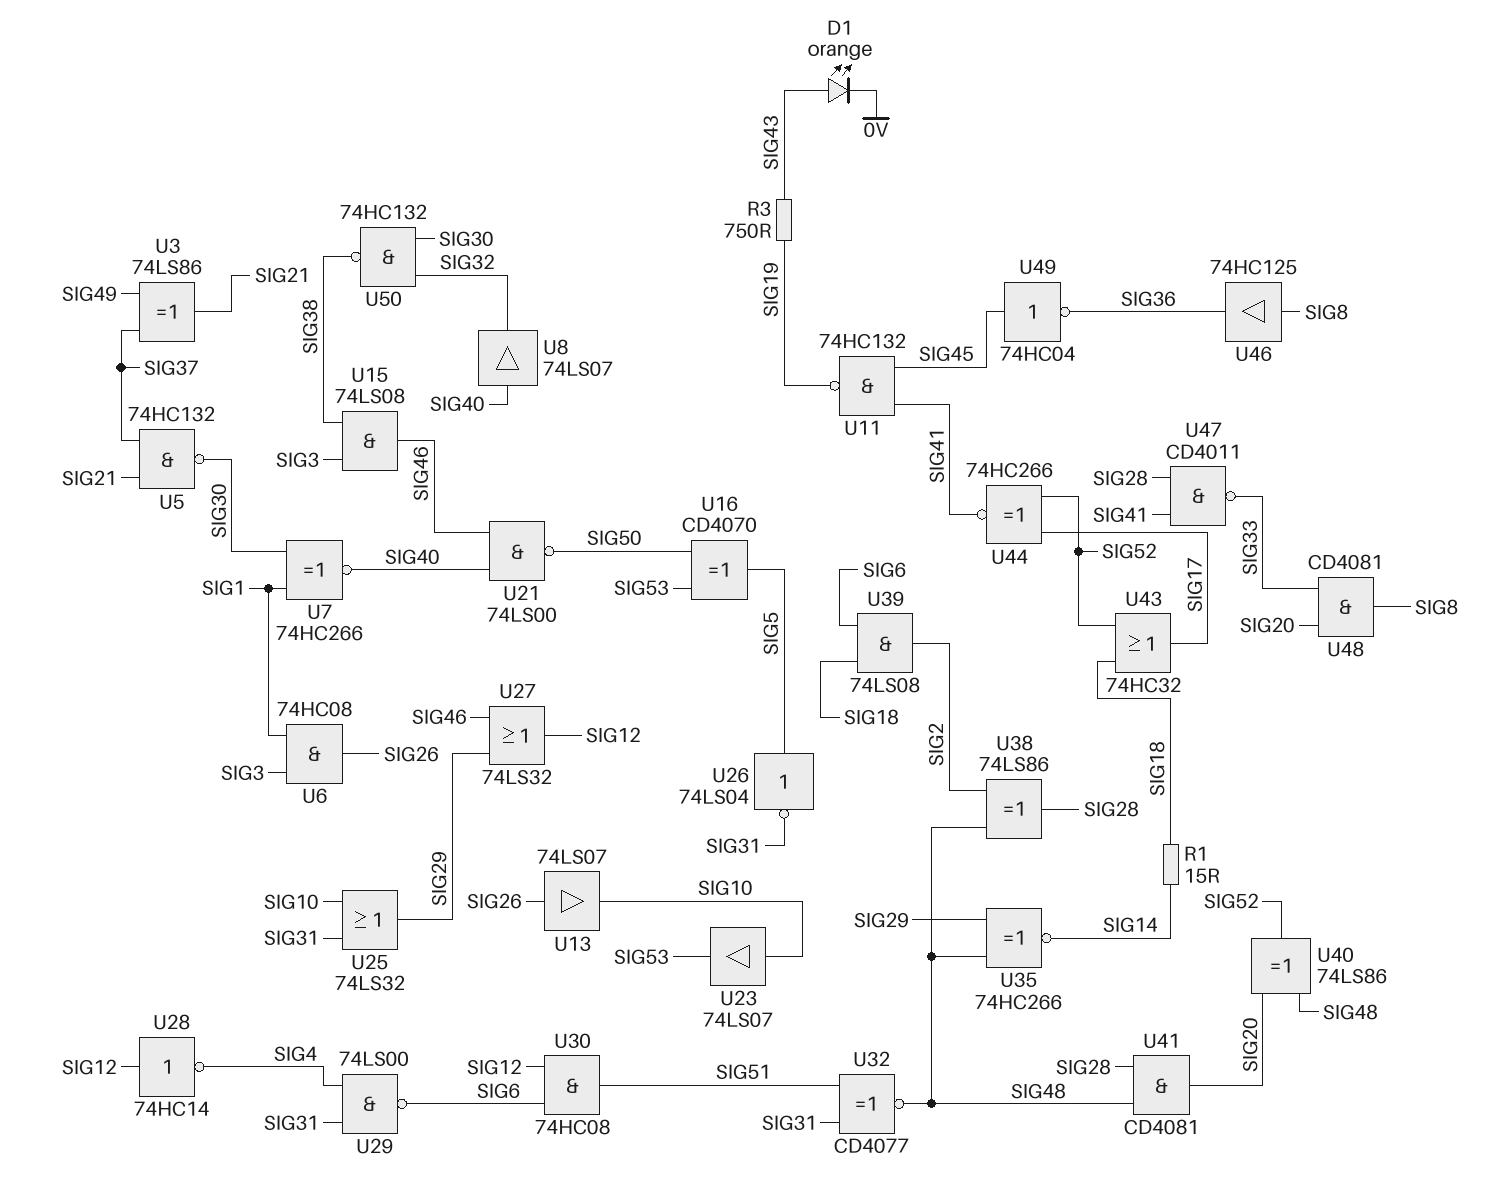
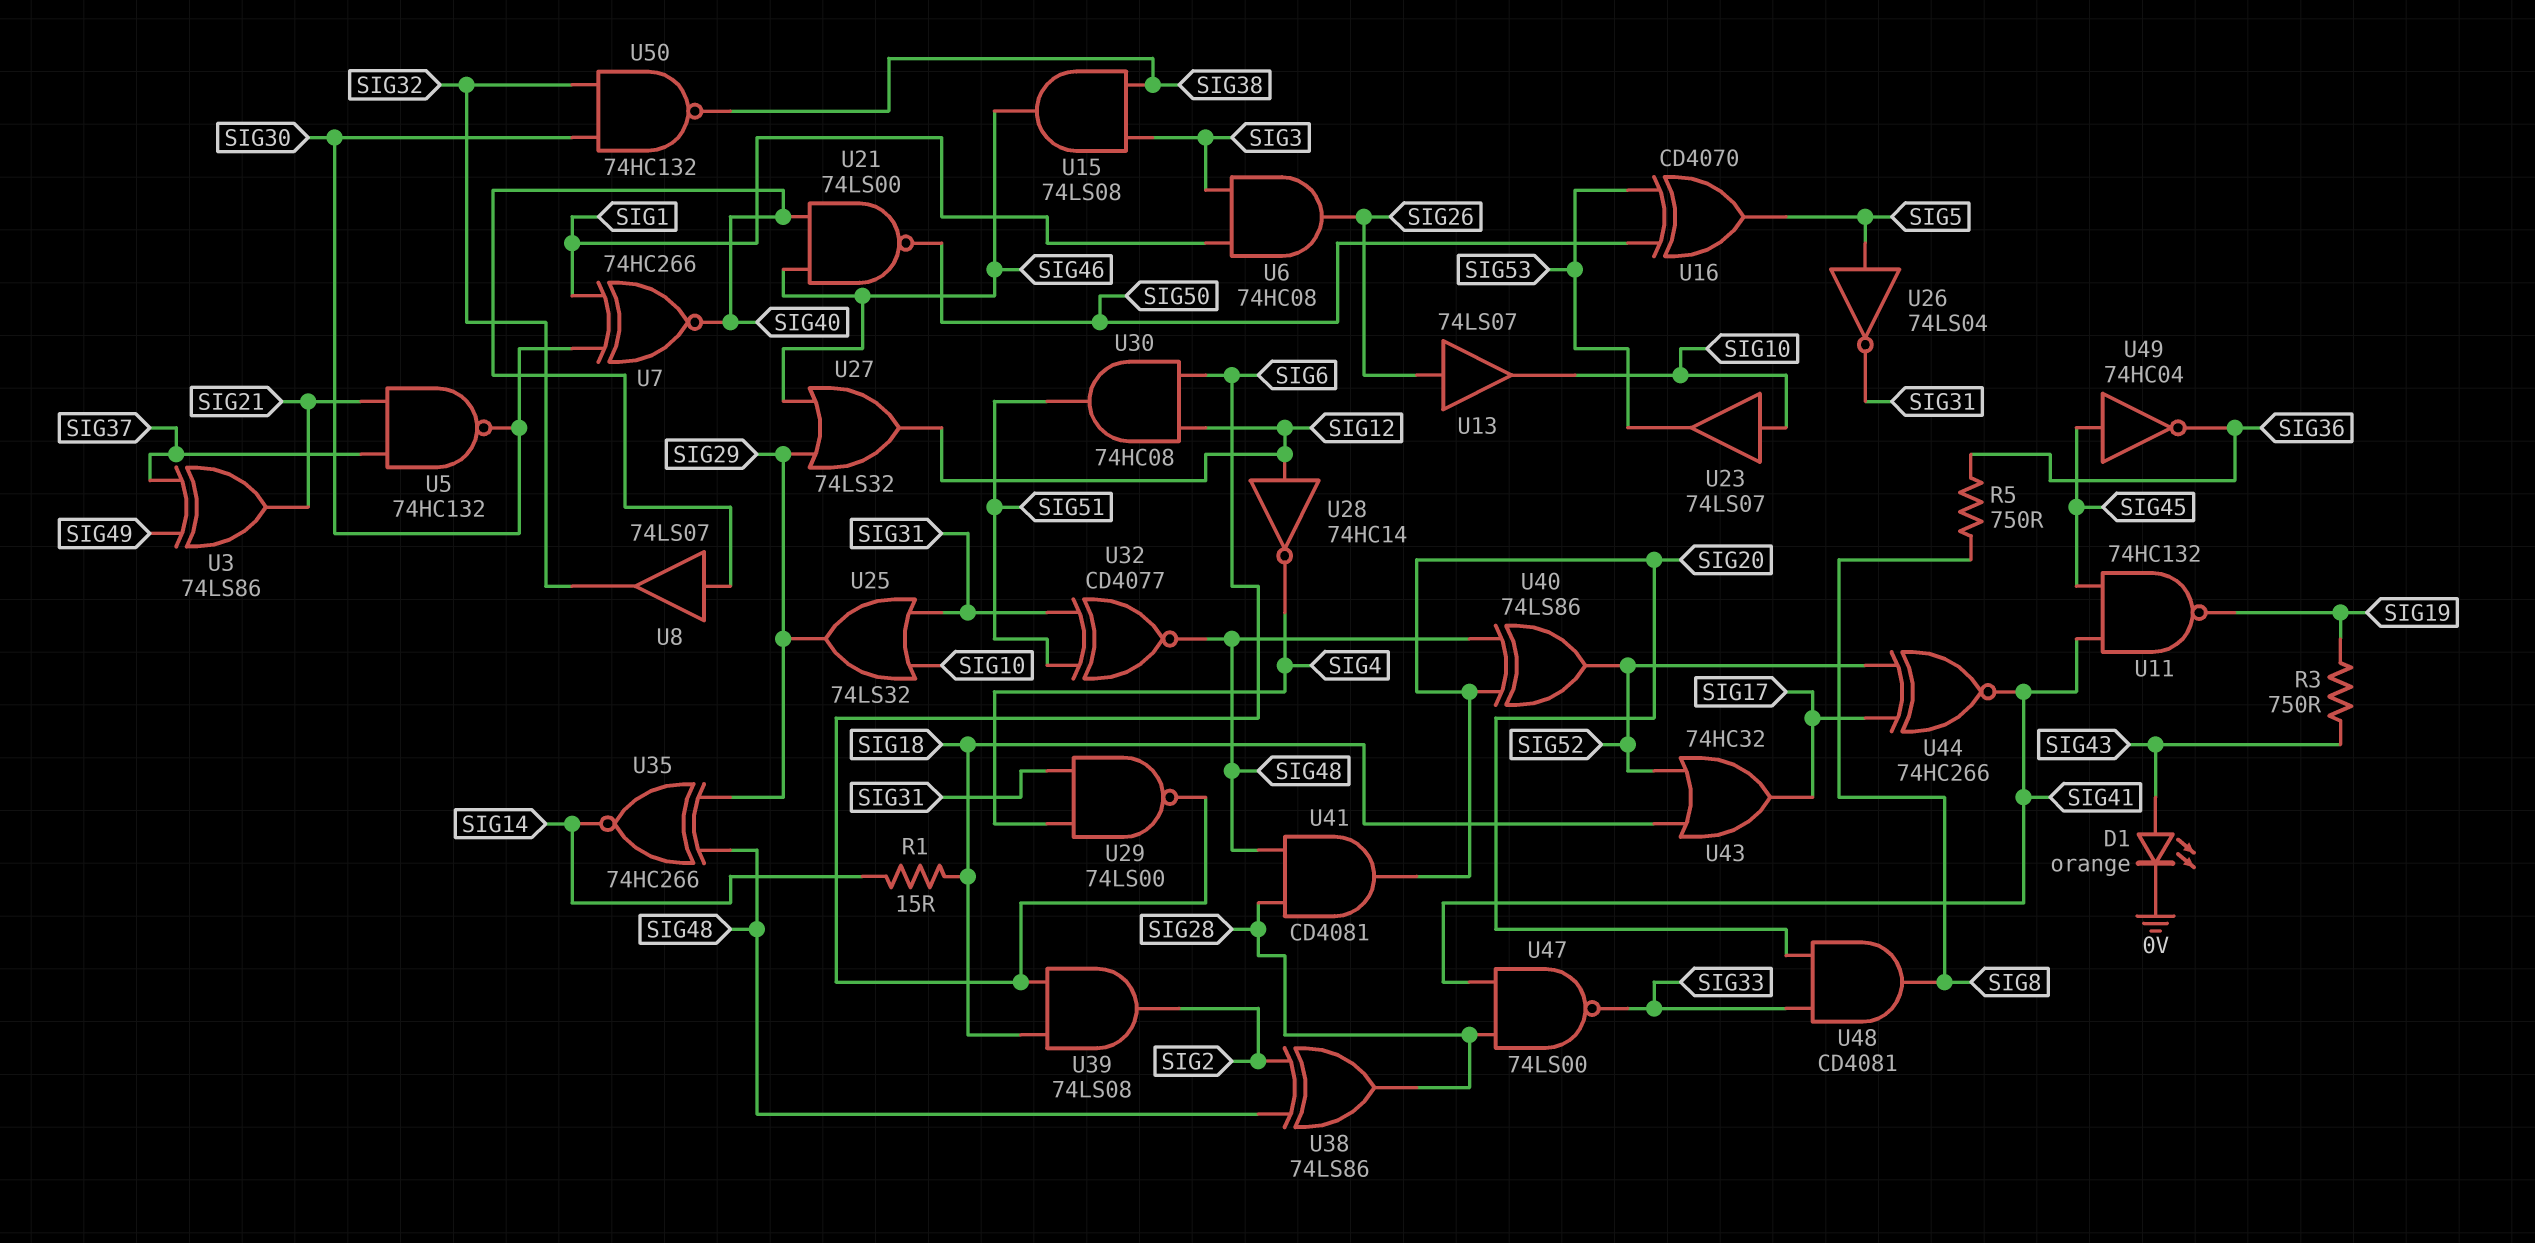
R5: none -> 750 (SIG8, SIG36)
U46: buffer 74HC125 (in SIG8, out SIG36) -> none
U47: NAND CD4011 (in SIG28, in SIG41, out SIG33) -> NAND 74LS00 (in SIG28, in SIG41, out SIG33)

